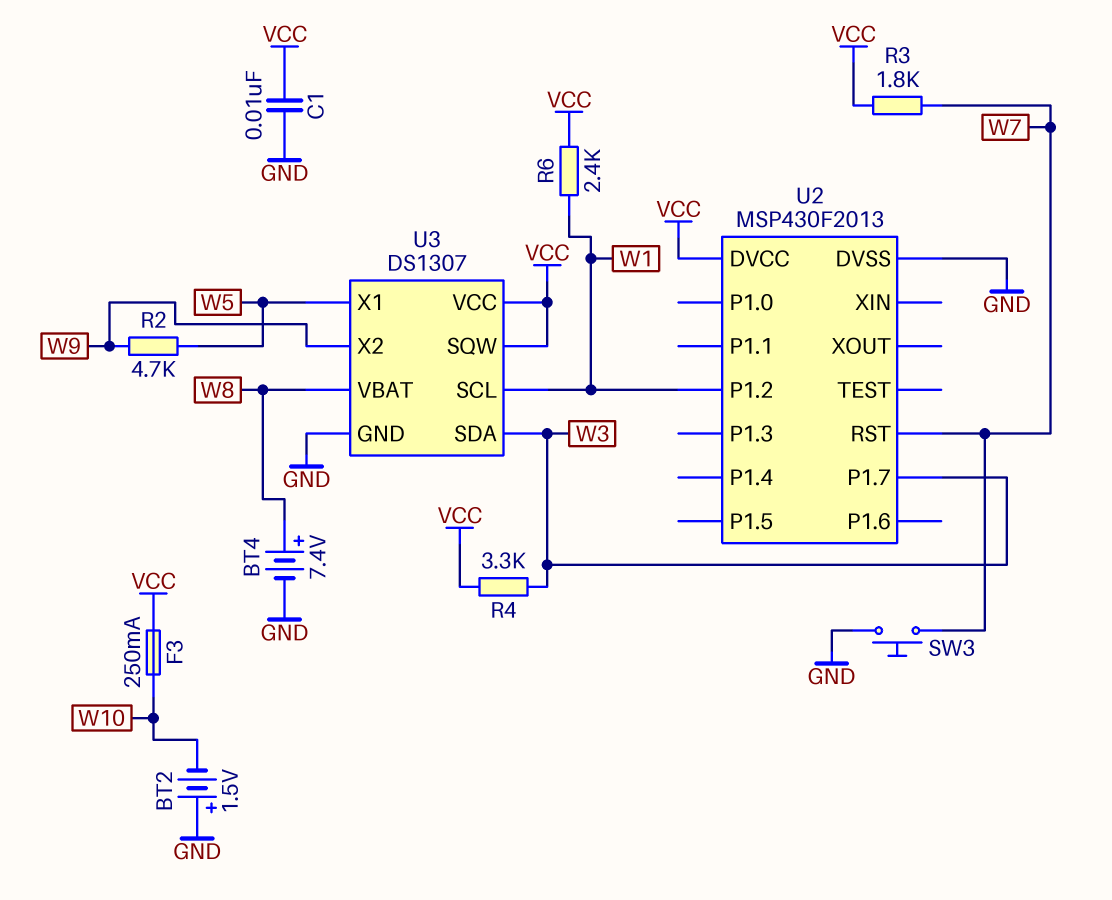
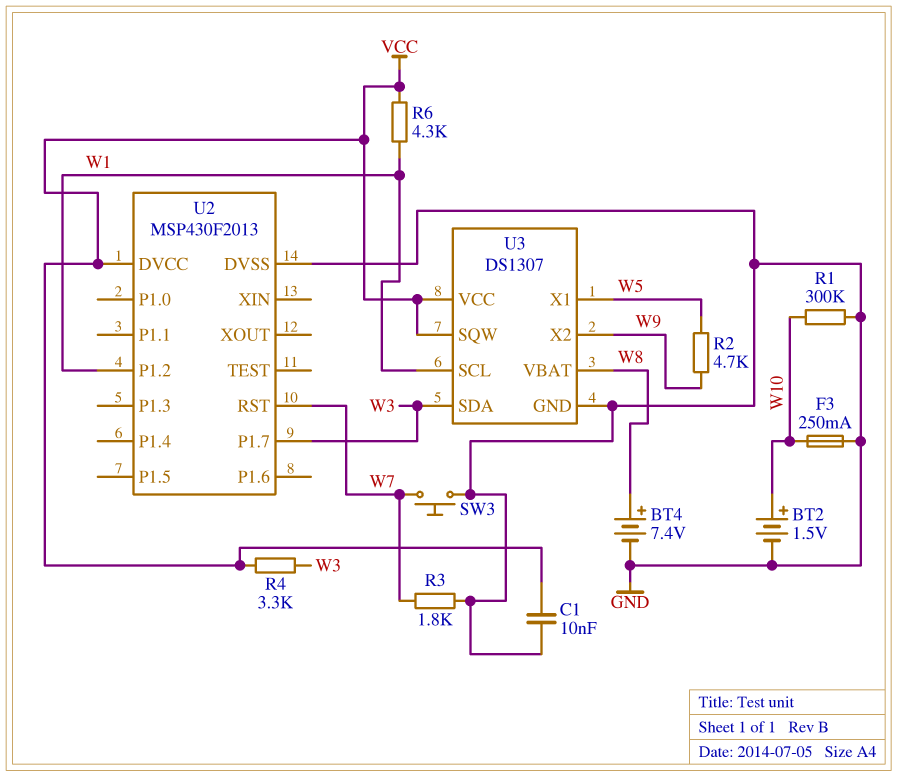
BT2: 1.5V (plus GND, minus W10) -> 1.5V (plus W10, minus GND)
F3: 250mA (VCC, W10) -> 250mA (GND, W10)
R1: none -> 300k (GND, W10)
R3: 1.8k (VCC, W7) -> 1.8k (GND, W7)
R6: 2.4k (VCC, W1) -> 4.3k (VCC, W1)

